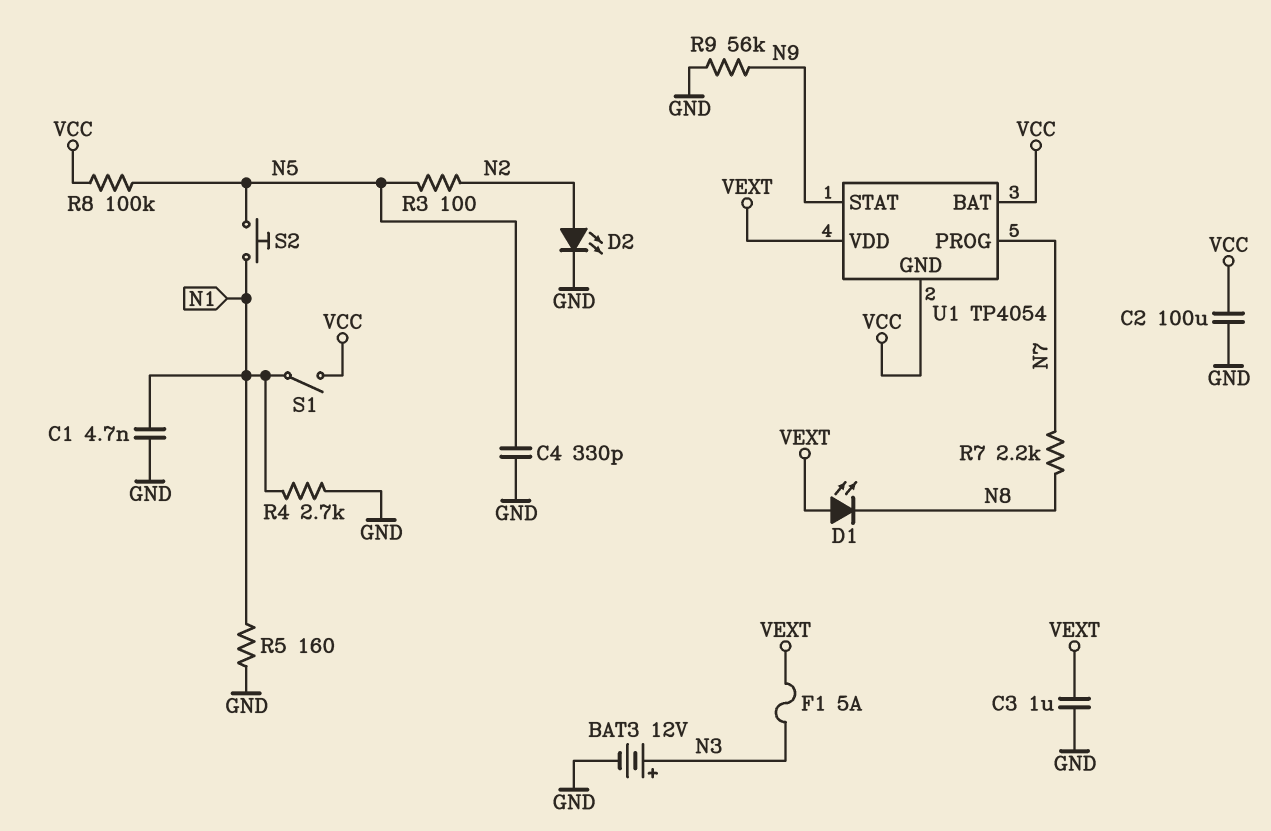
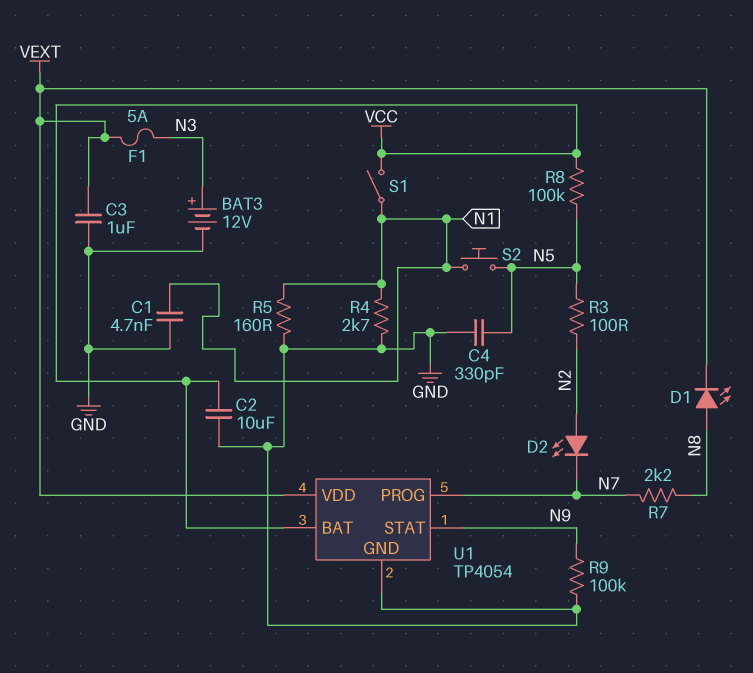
C2: 100uF (GND, VCC) -> 10uF (GND, VCC)
D1: LED (A VEXT, K N8) -> LED (A N8, K VEXT)
D2: LED (A N2, K GND) -> LED (A N2, K N7)
R9: 56k (GND, N9) -> 100k (GND, N9)
U1 pin GND: VCC -> GND

